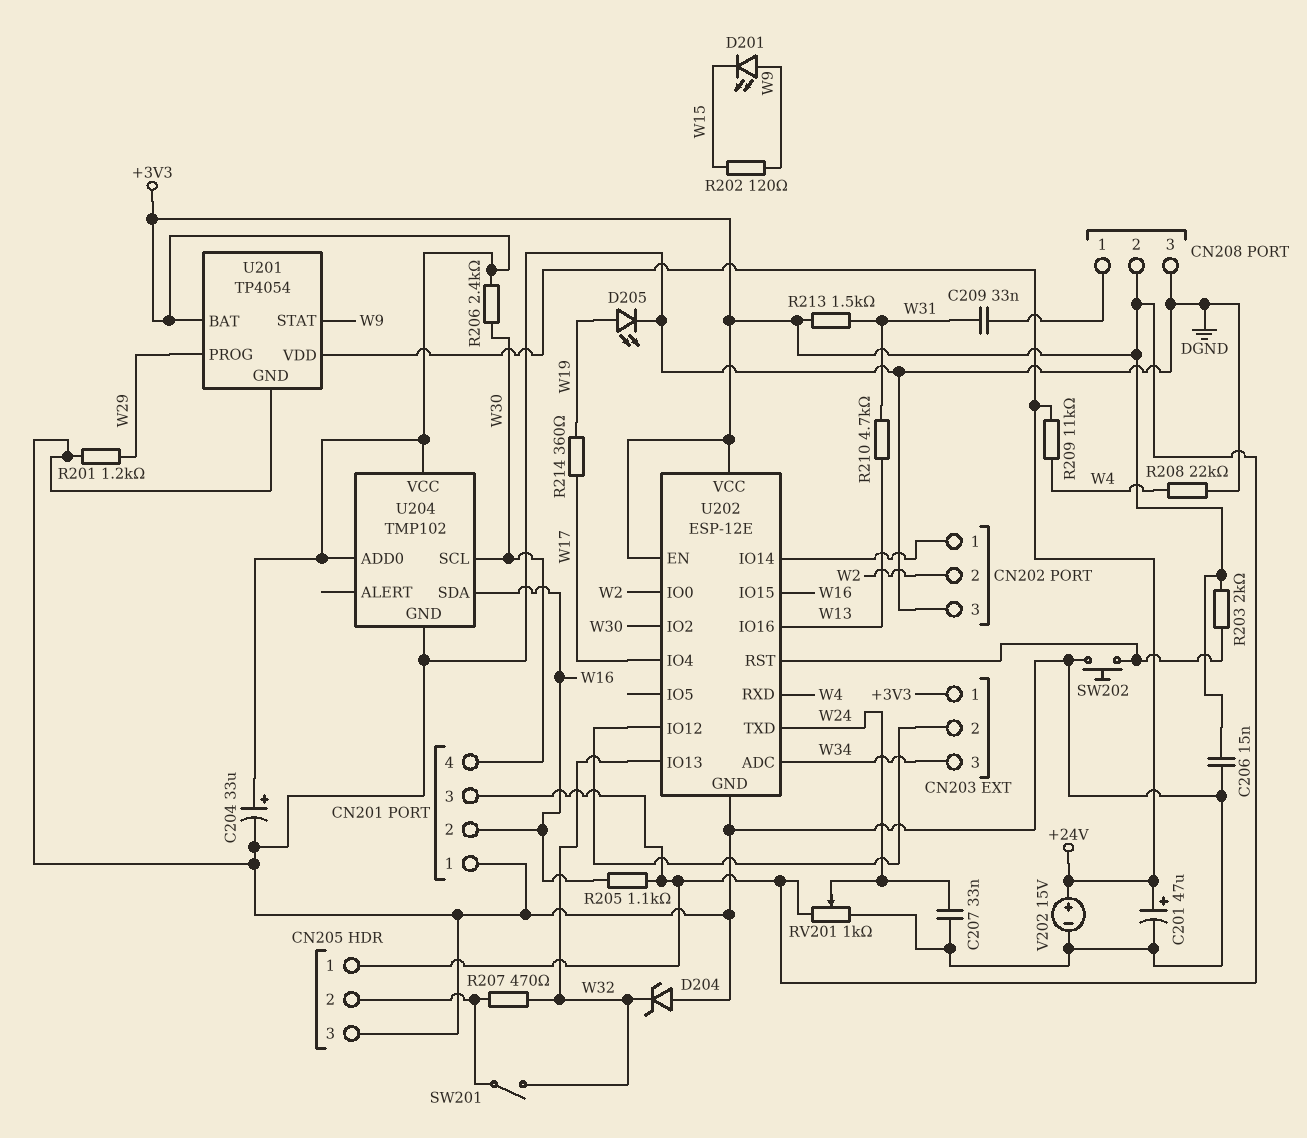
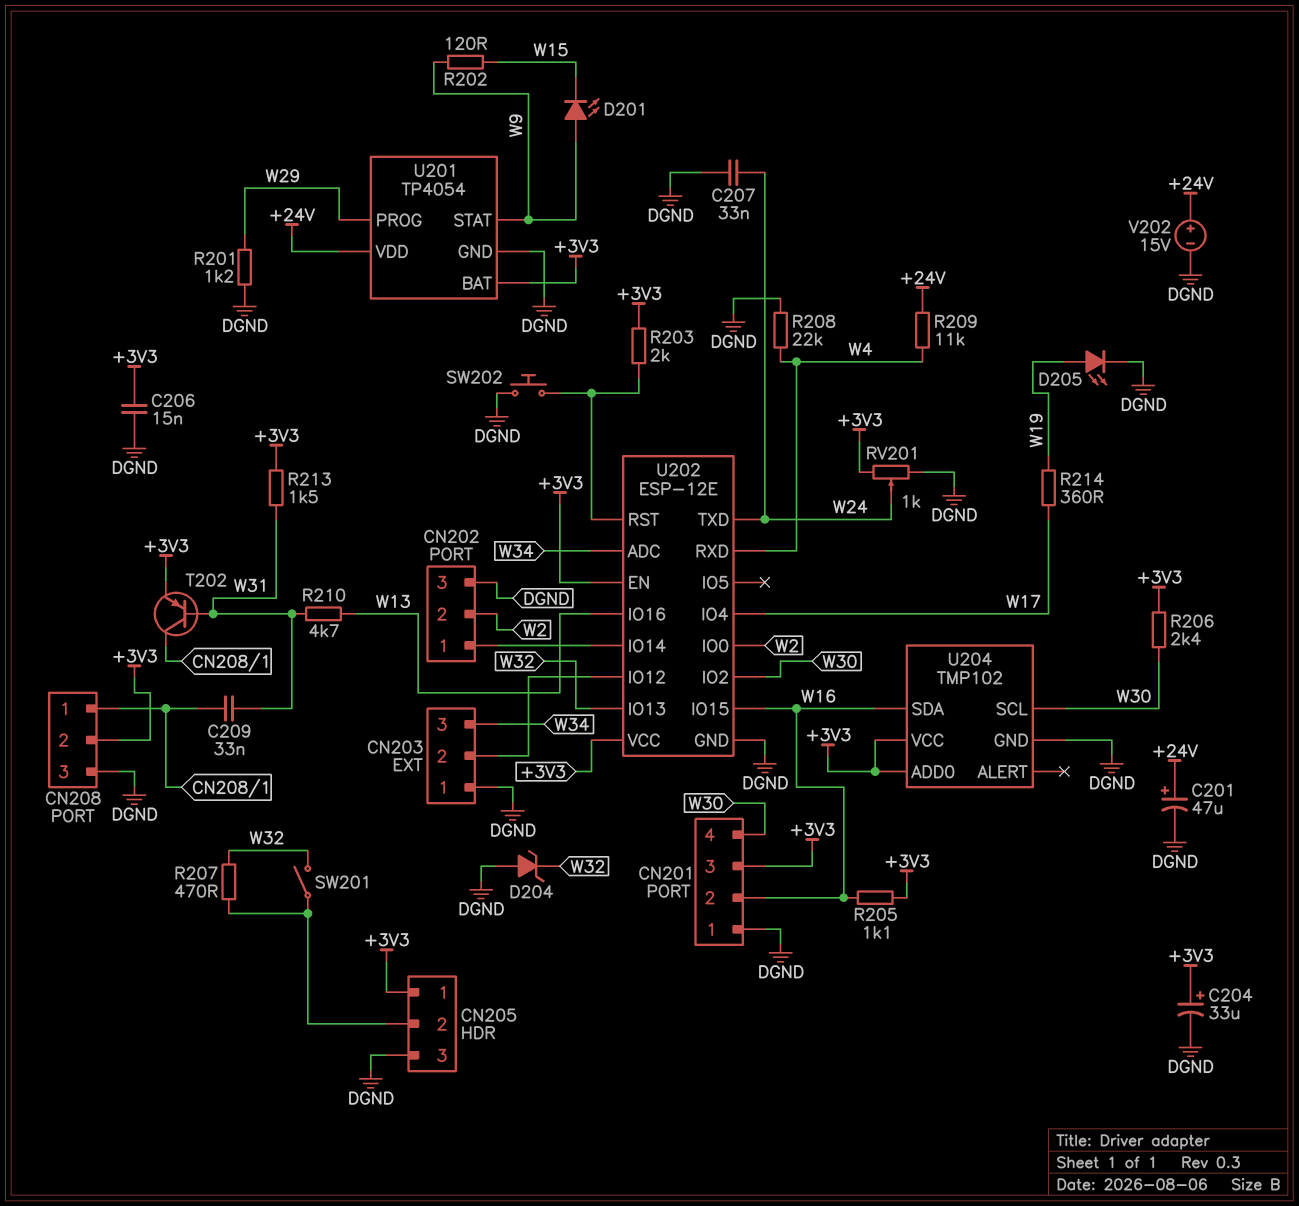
CN203 pin 1: +3V3 -> DGND
T202: none -> PNP (B W31, C CN208/1, E +3V3)

